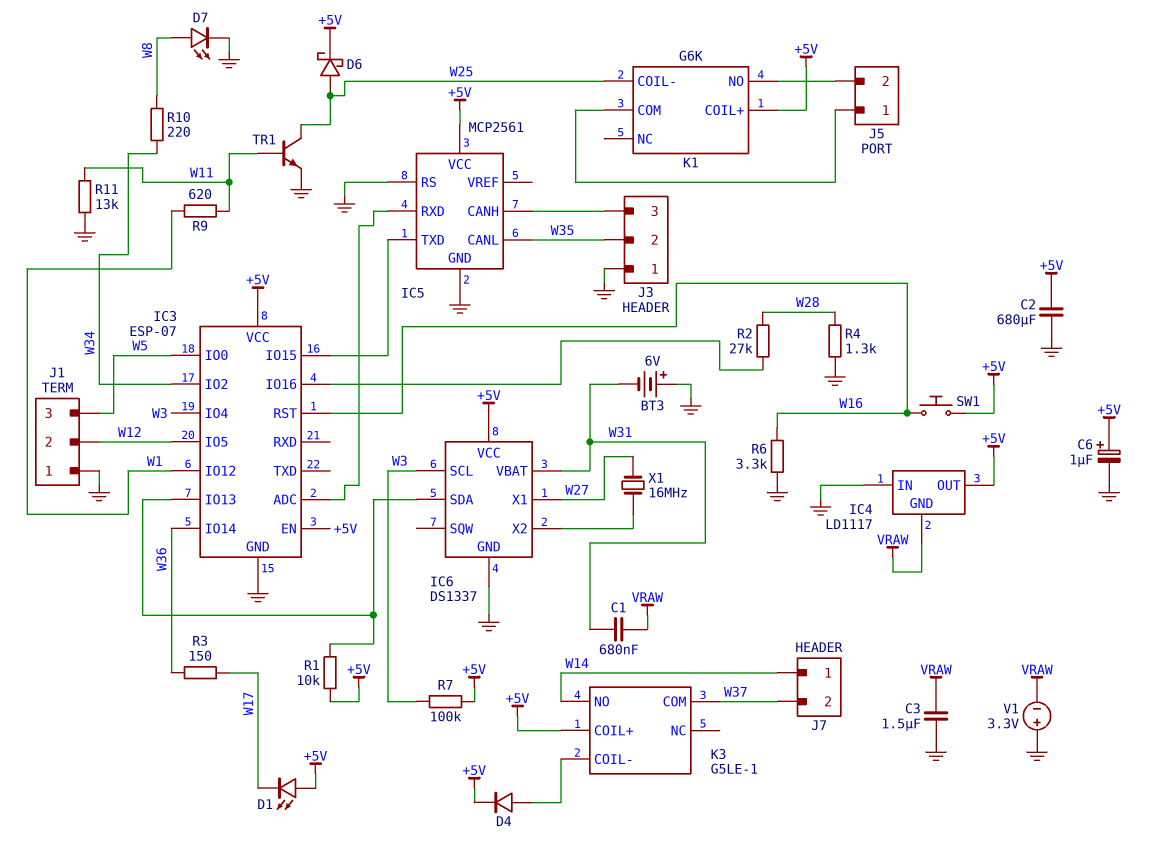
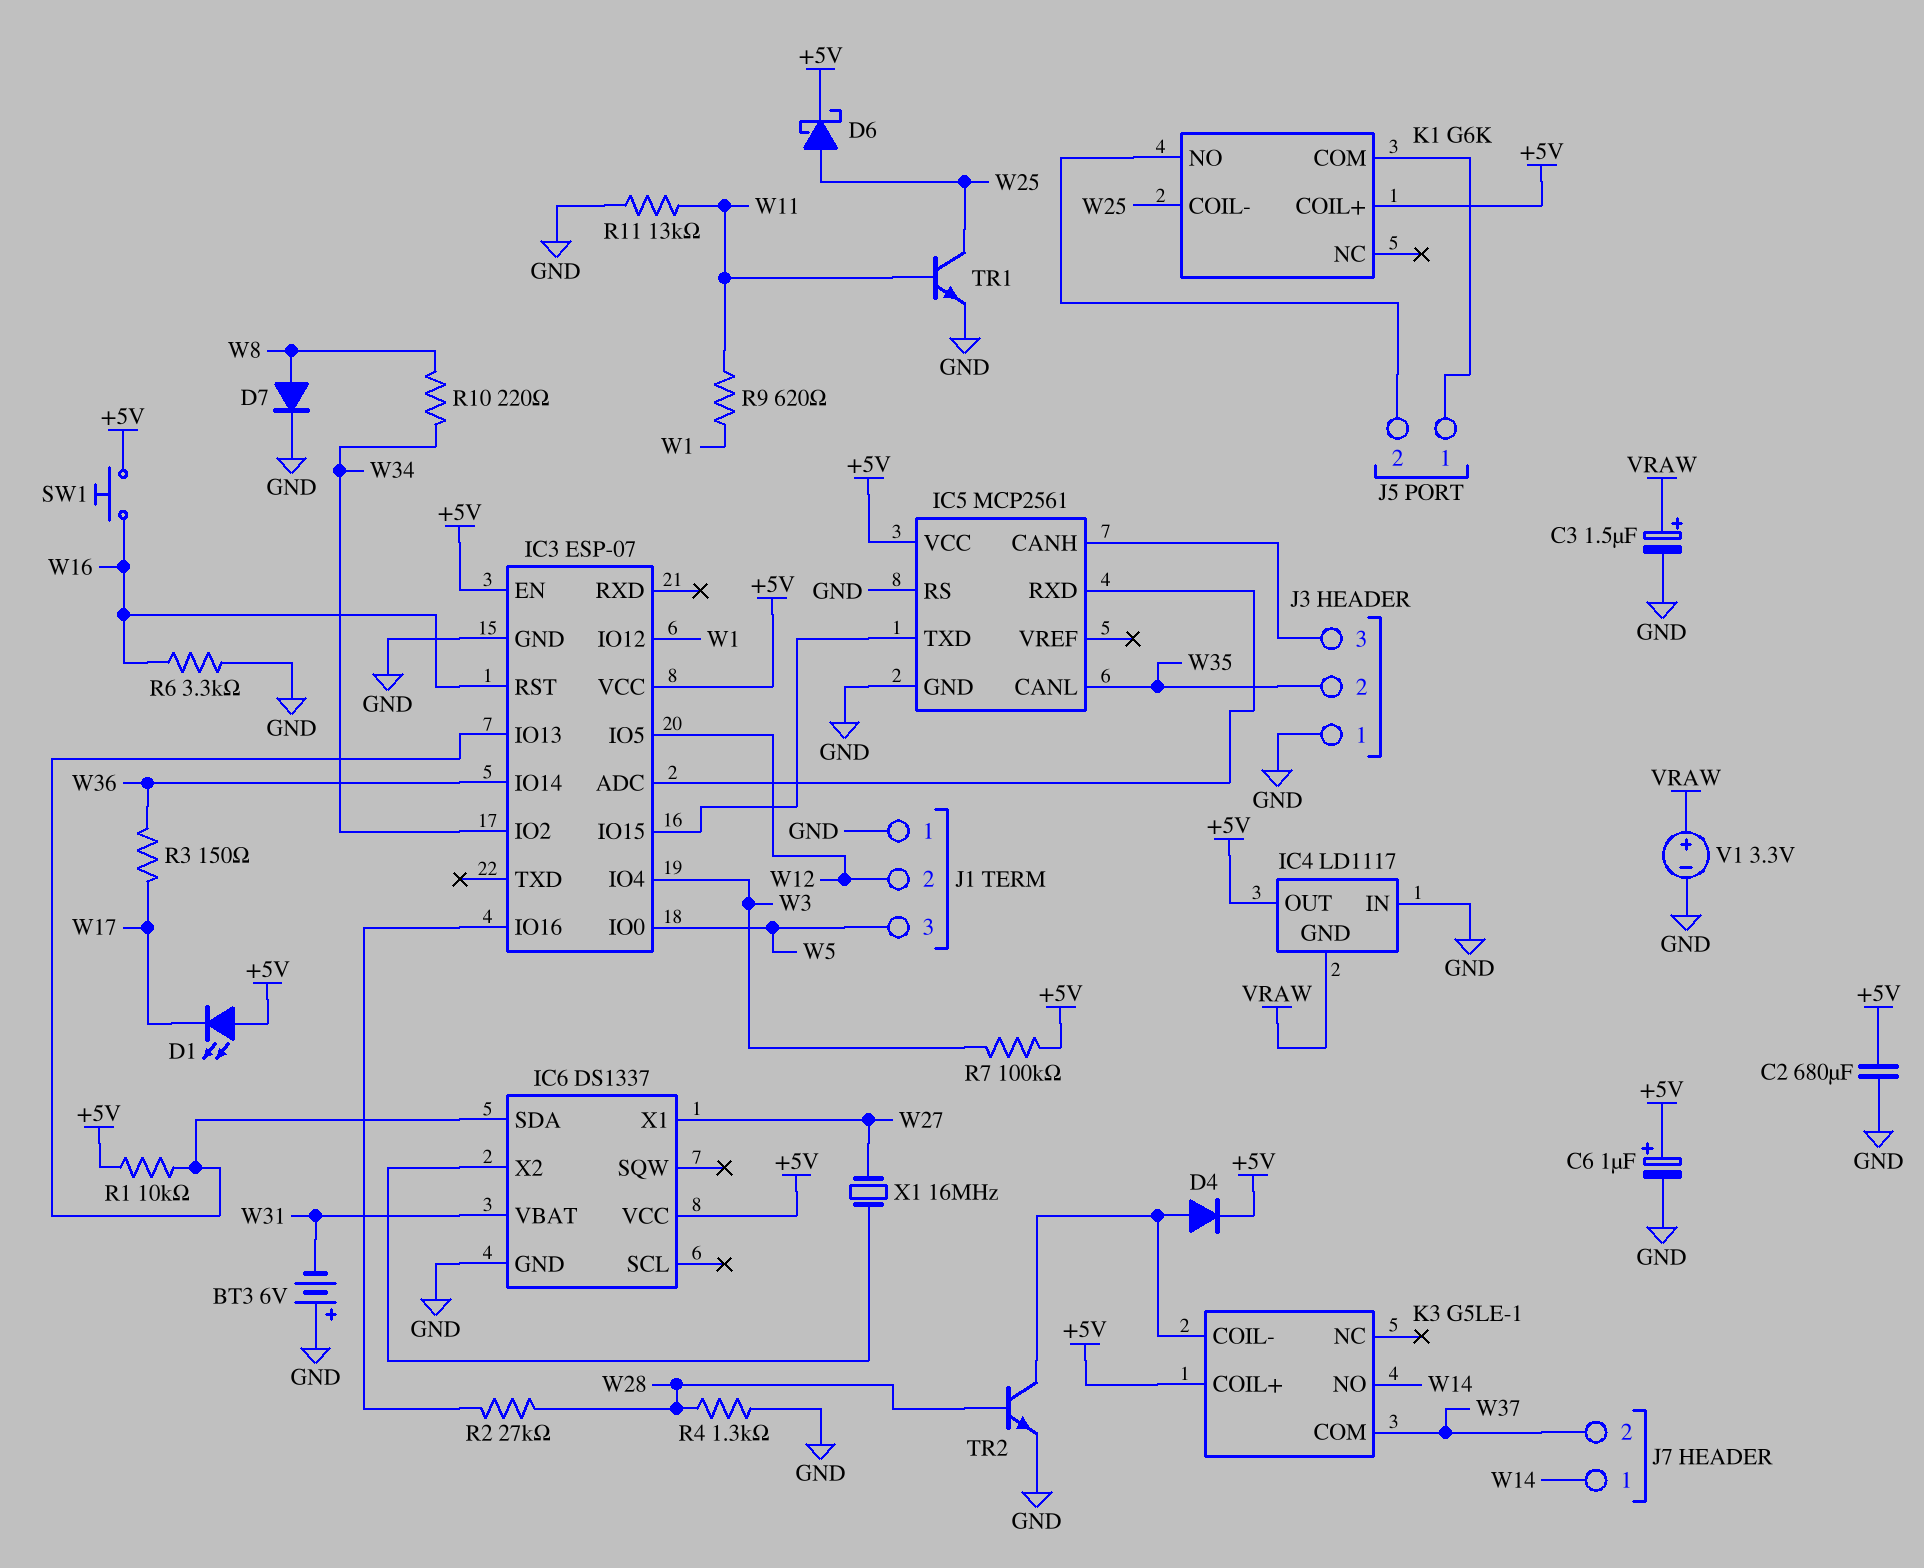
C1: 680nF (VRAW, W31) -> none
C3: 1.5uF (GND, VRAW) -> 1.5uF (plus VRAW, minus GND)
D7: LED (A W8, K GND) -> diode (A W8, K GND)
IC6 pin SCL: W3 -> none
TR2: none -> NPN (B W28, C K3/COIL-, E GND)
V1: 3.3V (plus GND, minus VRAW) -> 3.3V (plus VRAW, minus GND)

